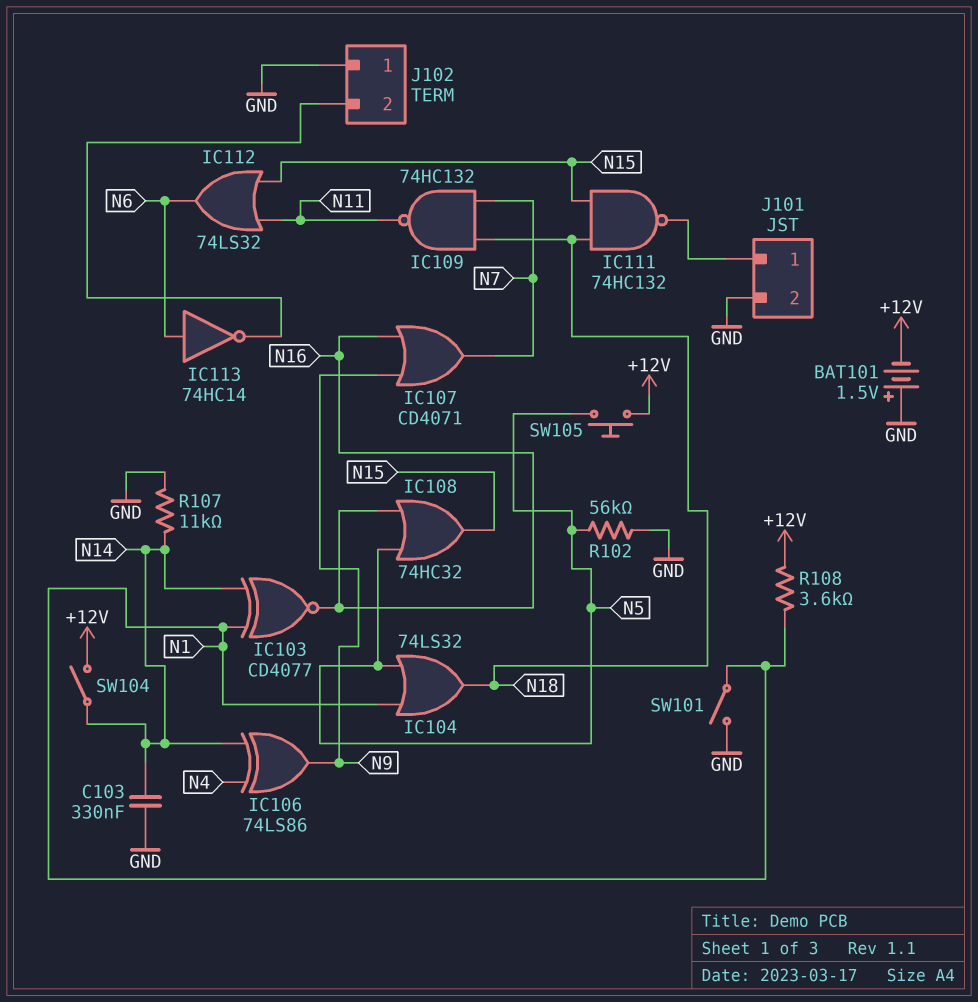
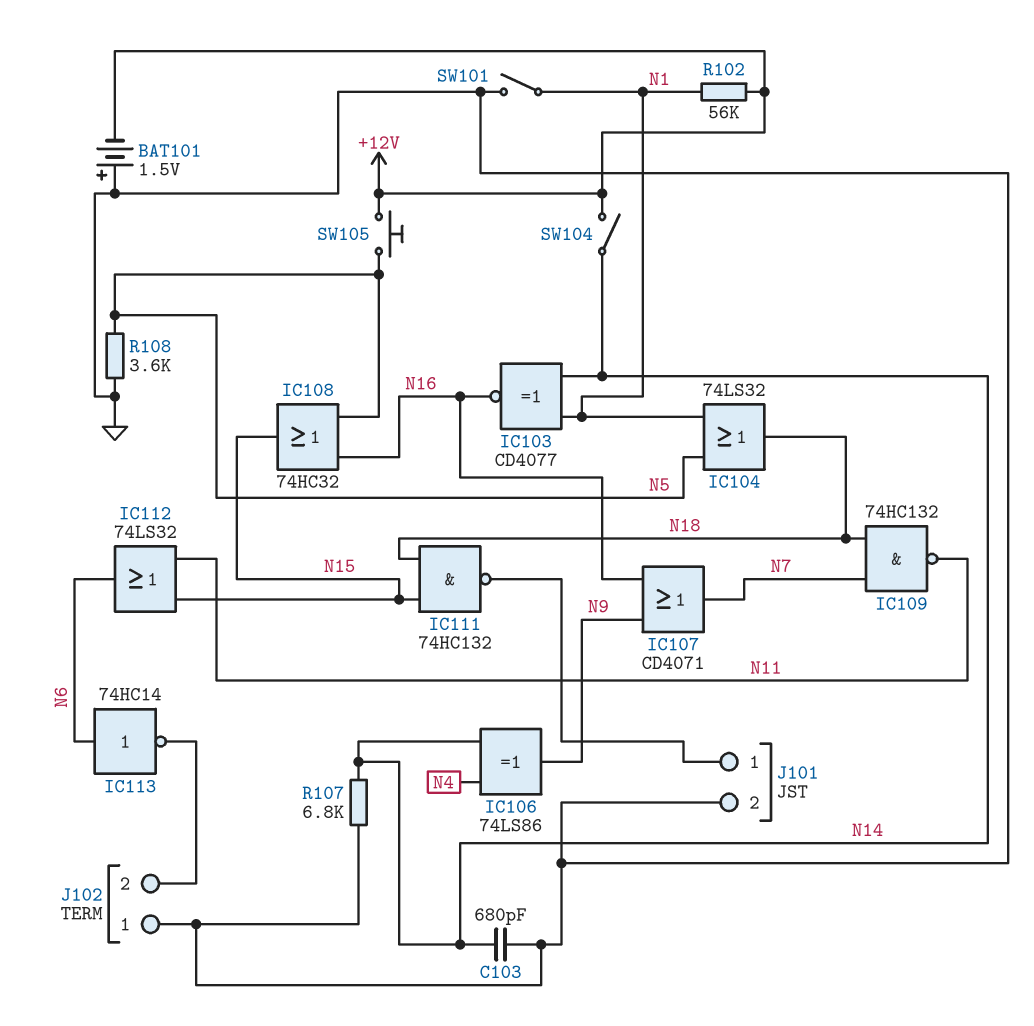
C103: 330nF (GND, N14) -> 680pF (GND, N14)
R102: 56k (GND, N5) -> 56k (+12V, N1)
R107: 11k (GND, N14) -> 6.8k (GND, N14)
R108: 3.6k (+12V, N1) -> 3.6k (GND, N5)

